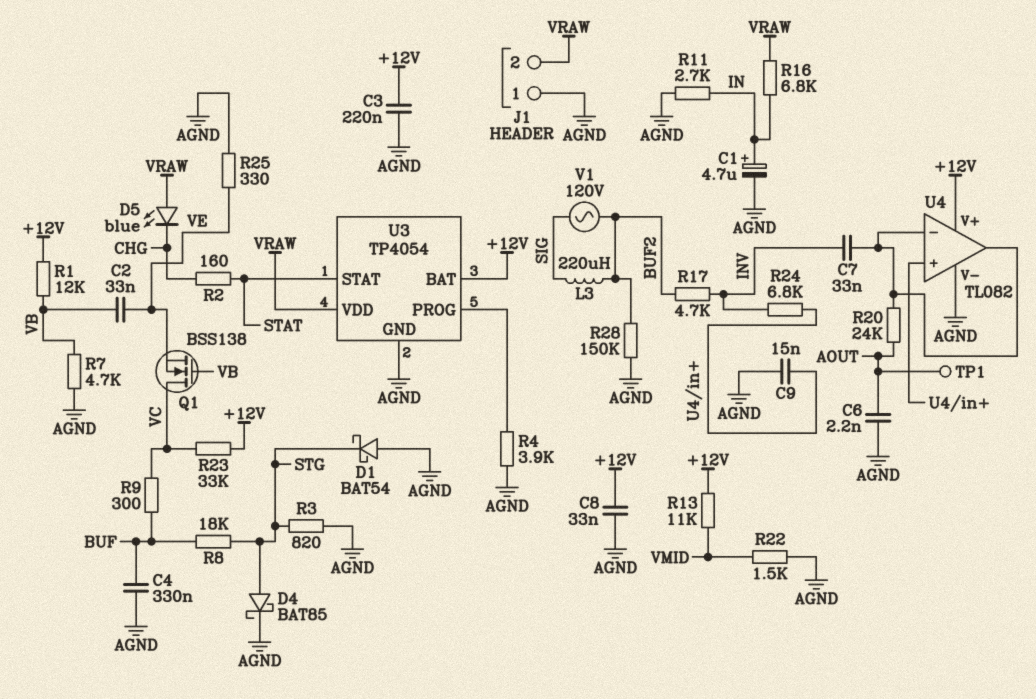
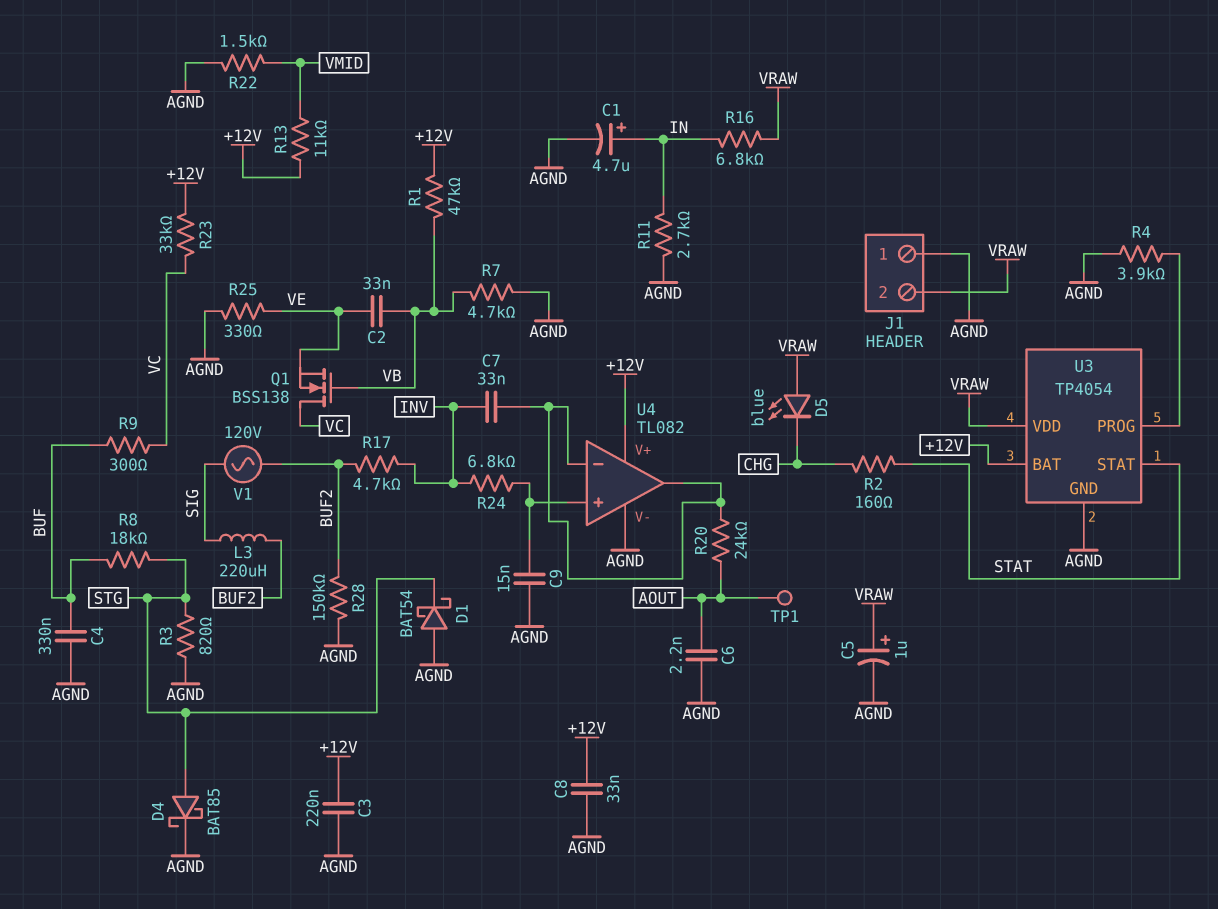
C5: none -> 1uF (plus VRAW, minus AGND)
R1: 12k (+12V, VB) -> 47k (+12V, VB)

